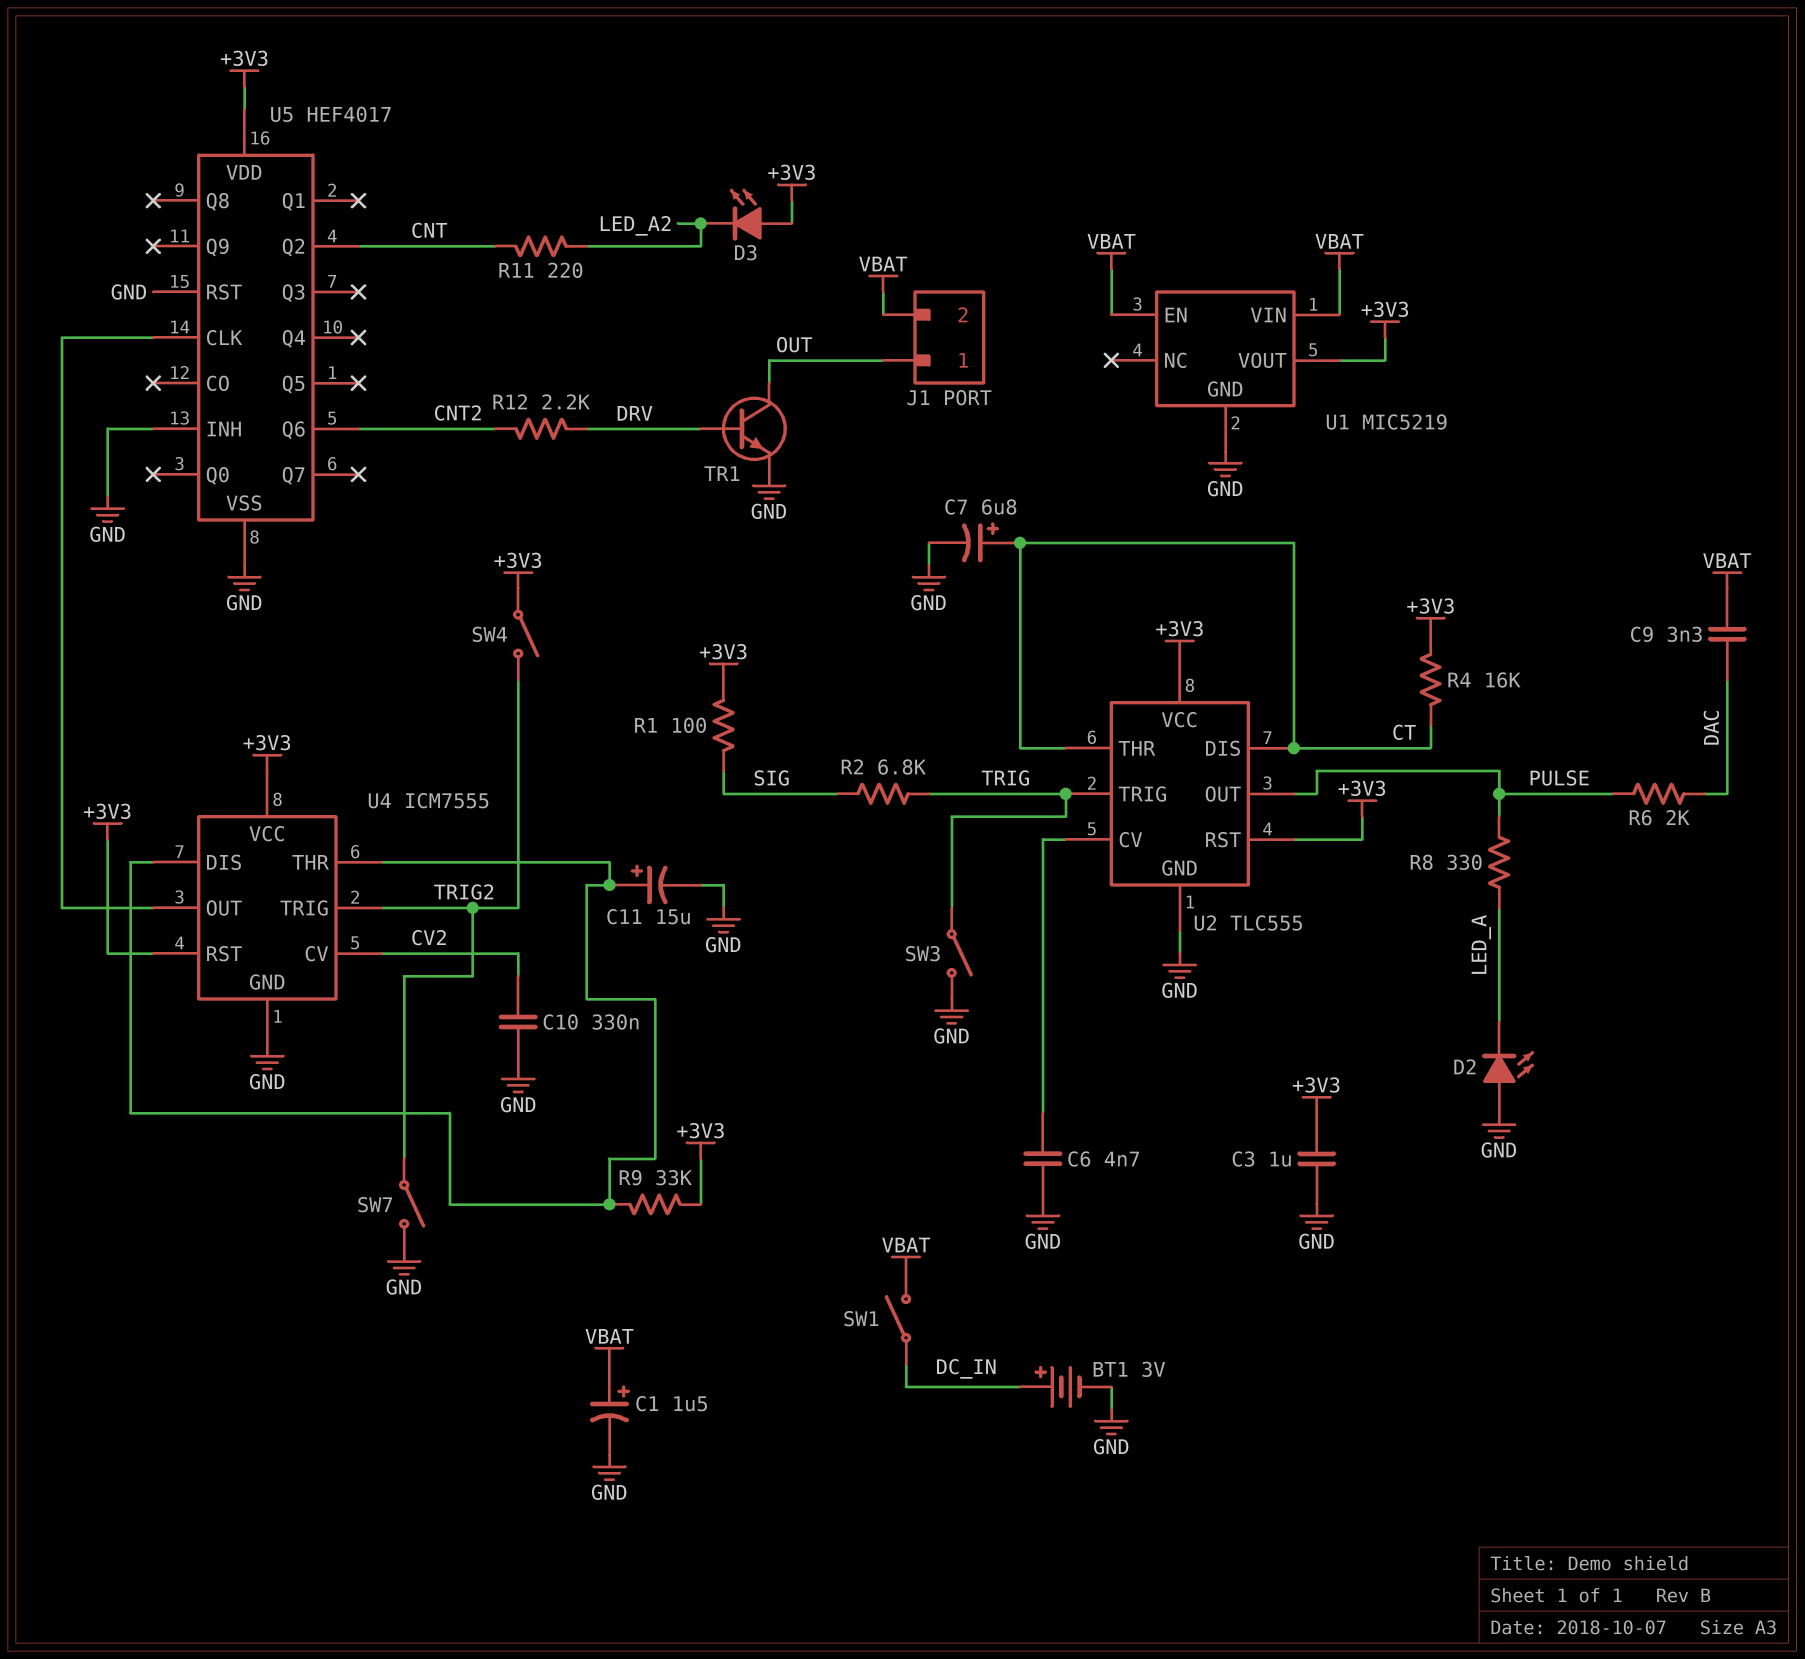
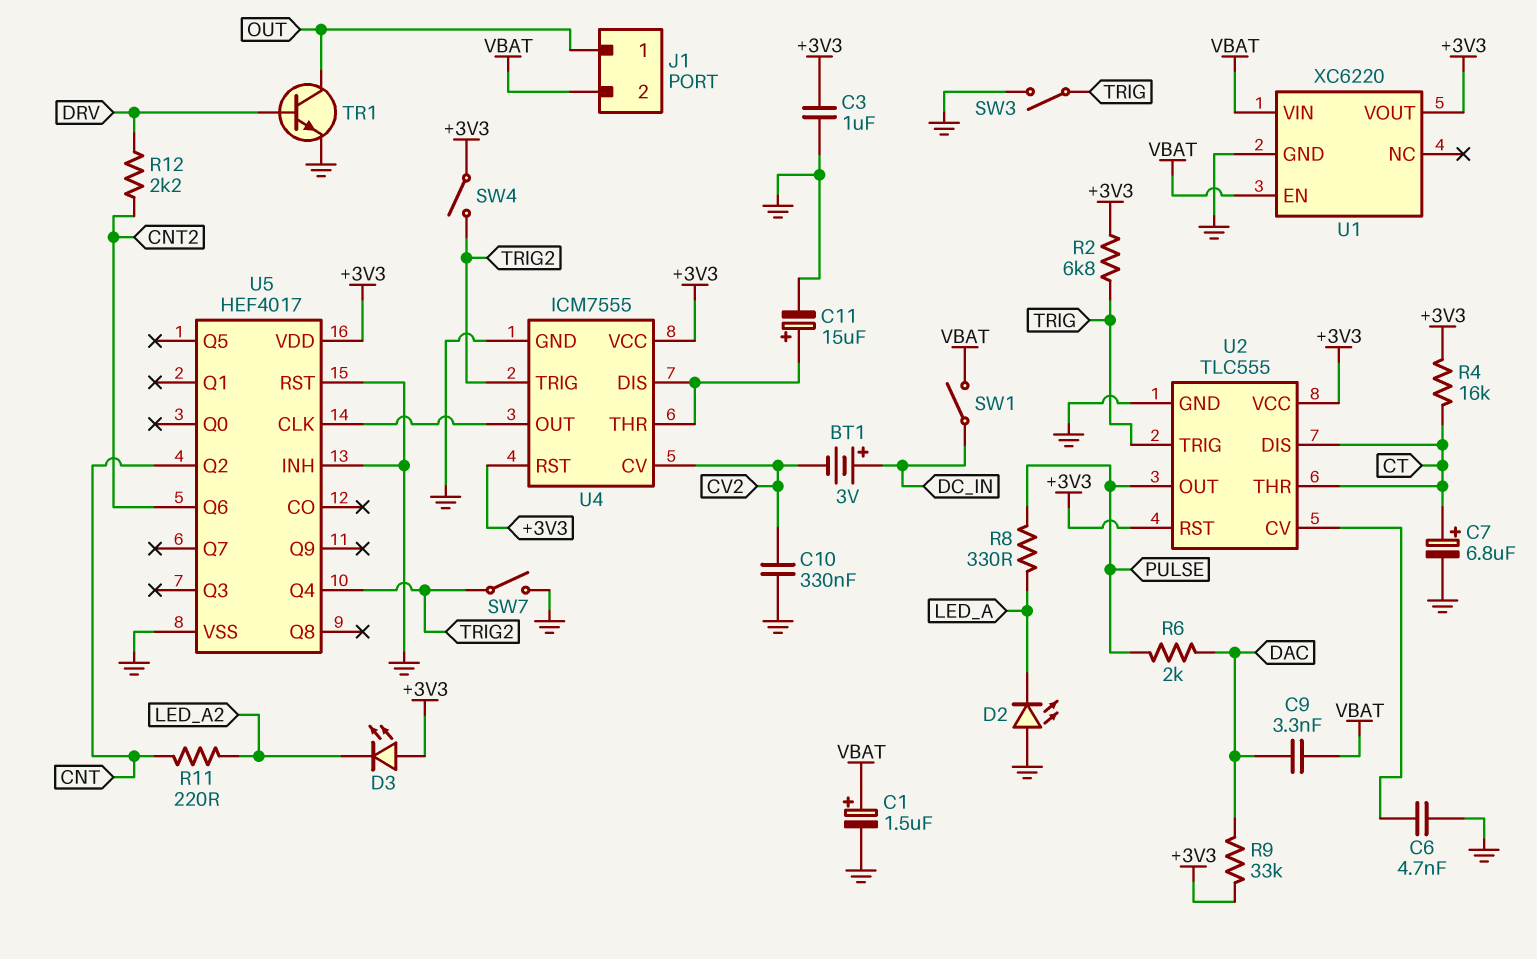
BT1: 3V (plus DC_IN, minus GND) -> 3V (plus DC_IN, minus CV2)
R1: 100 (+3V3, SIG) -> none
R2: 6.8k (SIG, TRIG) -> 6.8k (+3V3, TRIG)
R9: 33k (+3V3, U4/DIS) -> 33k (+3V3, DAC)
U1: MIC5219 -> XC6220
U5 pin Q4: none -> TRIG2

